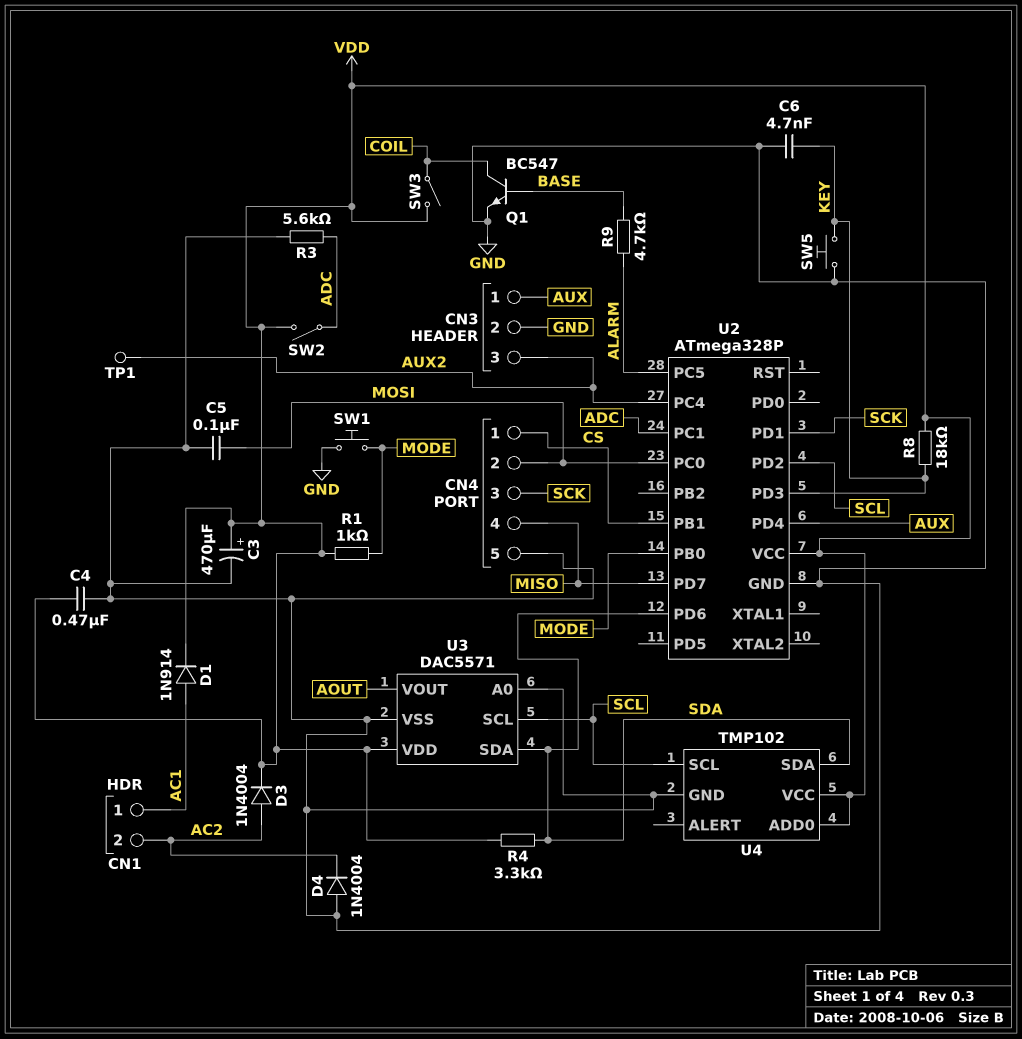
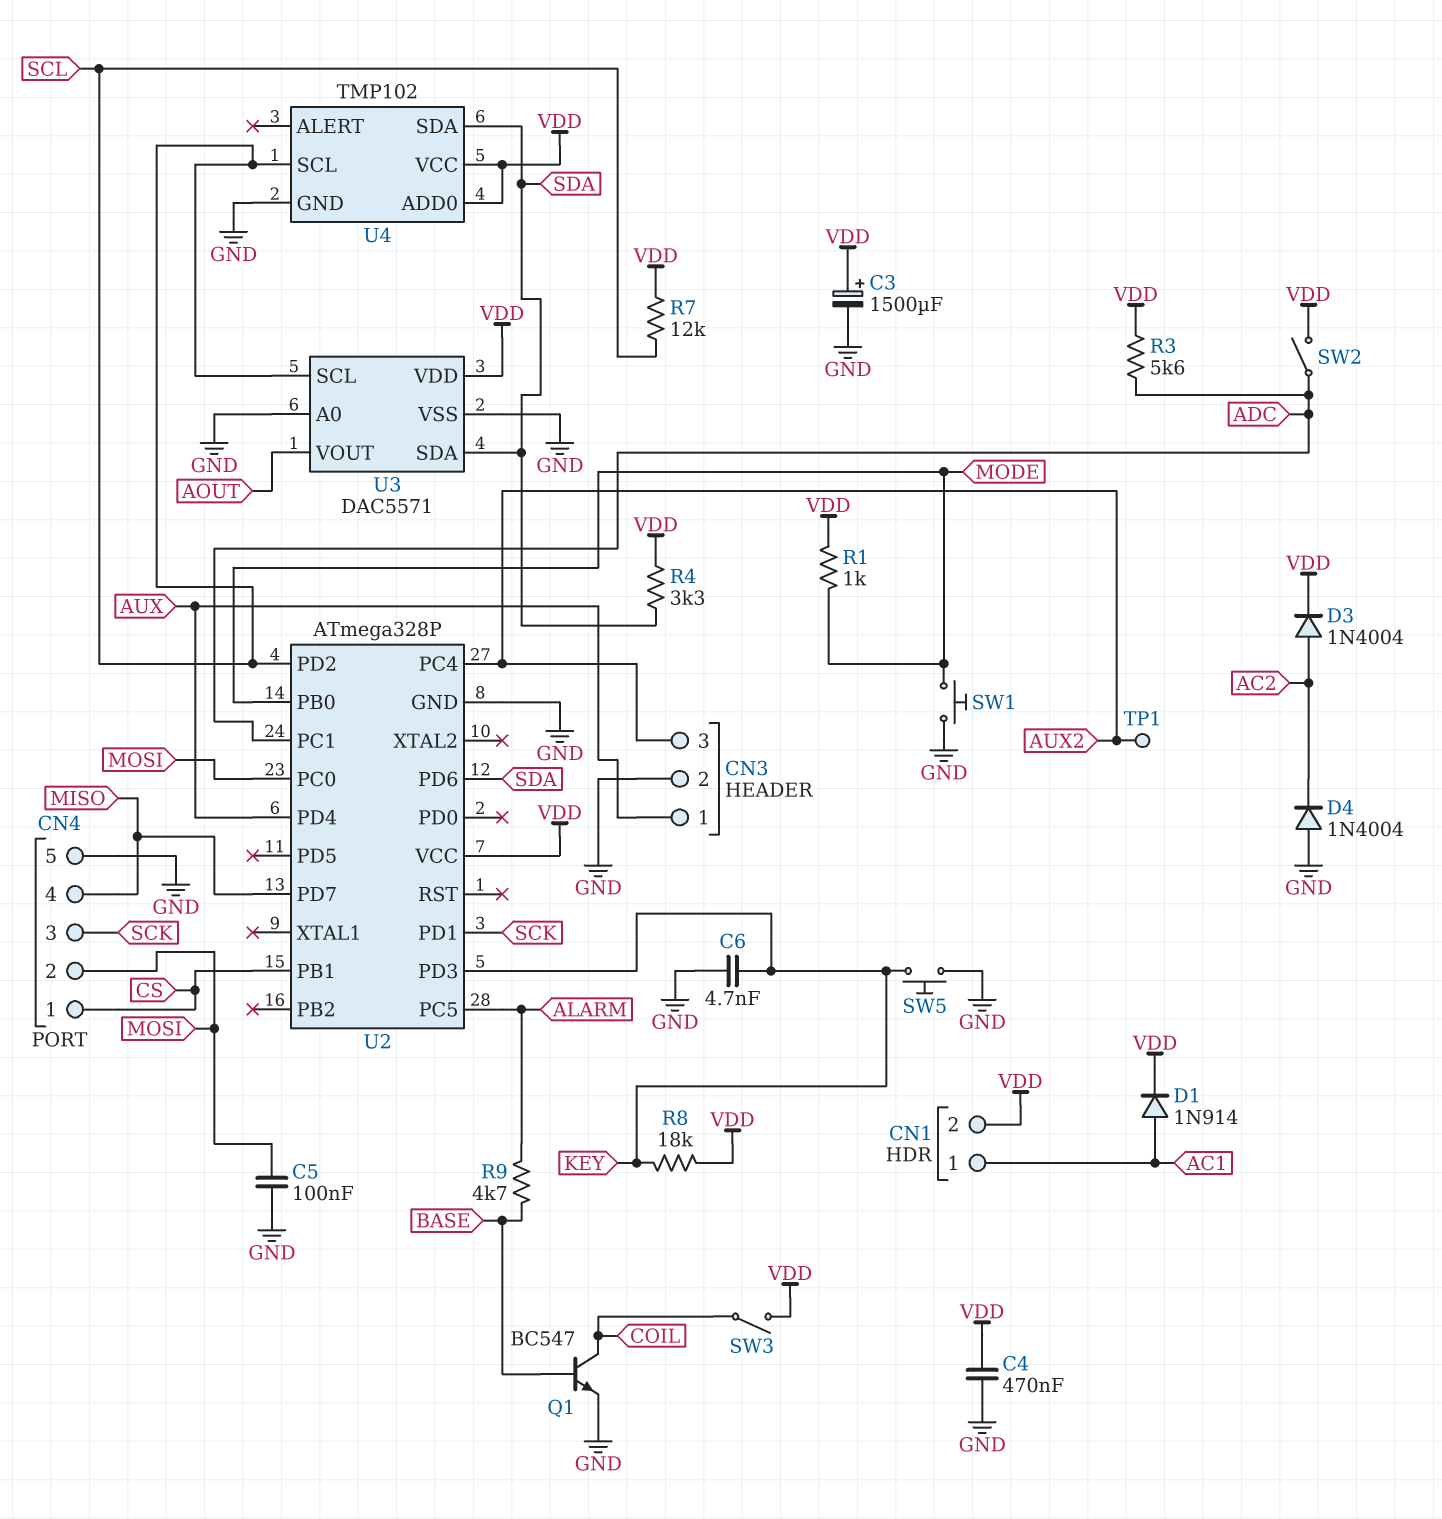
C3: 470uF (plus VDD, minus GND) -> 1500uF (plus VDD, minus GND)
CN1 pin 2: AC2 -> VDD
R3: 5.6k (ADC, GND) -> 5.6k (ADC, VDD)
R7: none -> 12k (SCL, VDD)

